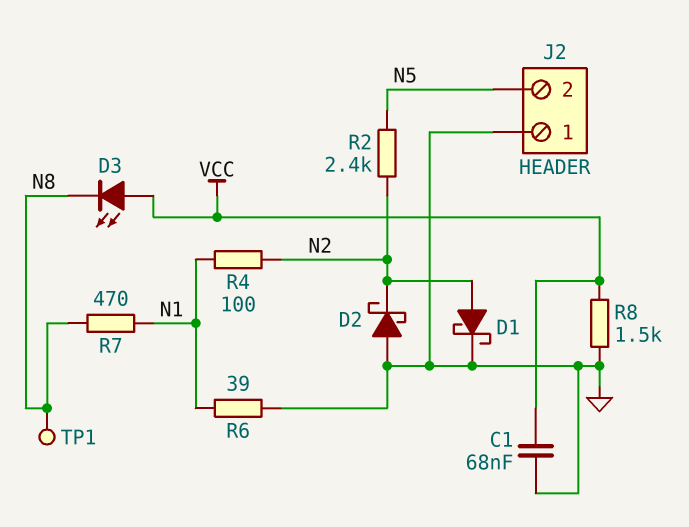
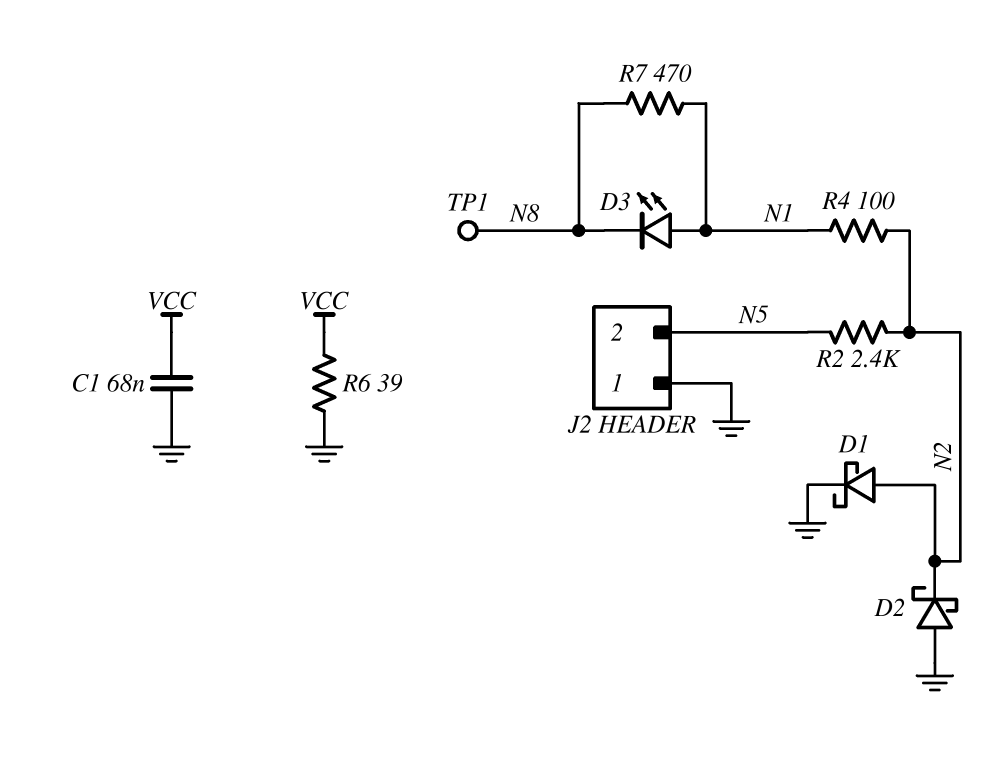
D3: LED (A VCC, K N8) -> LED (A N1, K N8)
R6: 39 (GND, N1) -> 39 (GND, VCC)
R8: 1.5k (GND, VCC) -> none

